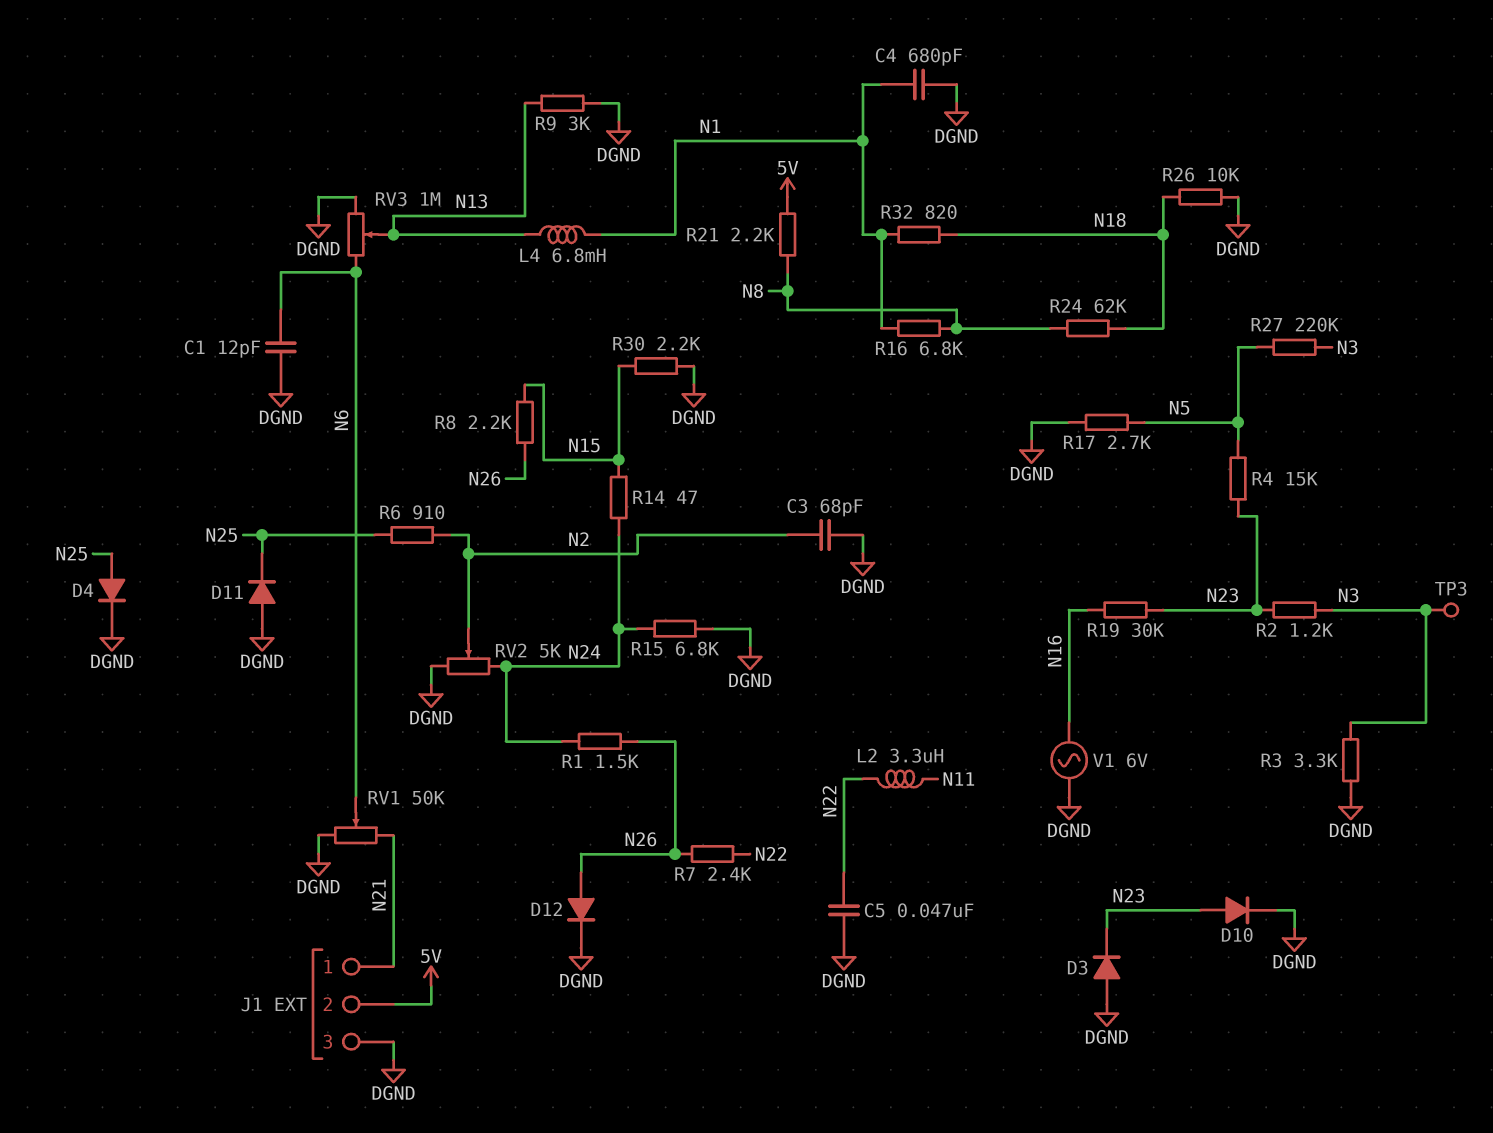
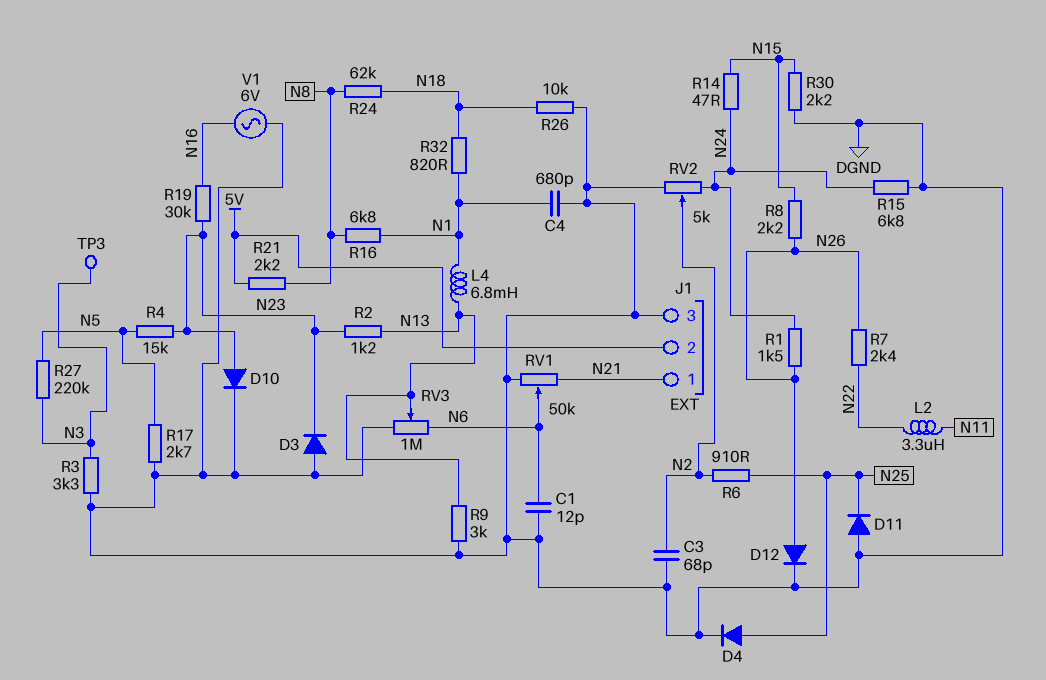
C5: 47nF (DGND, N22) -> none
R2: 1.2k (N3, N23) -> 1.2k (N13, N23)

